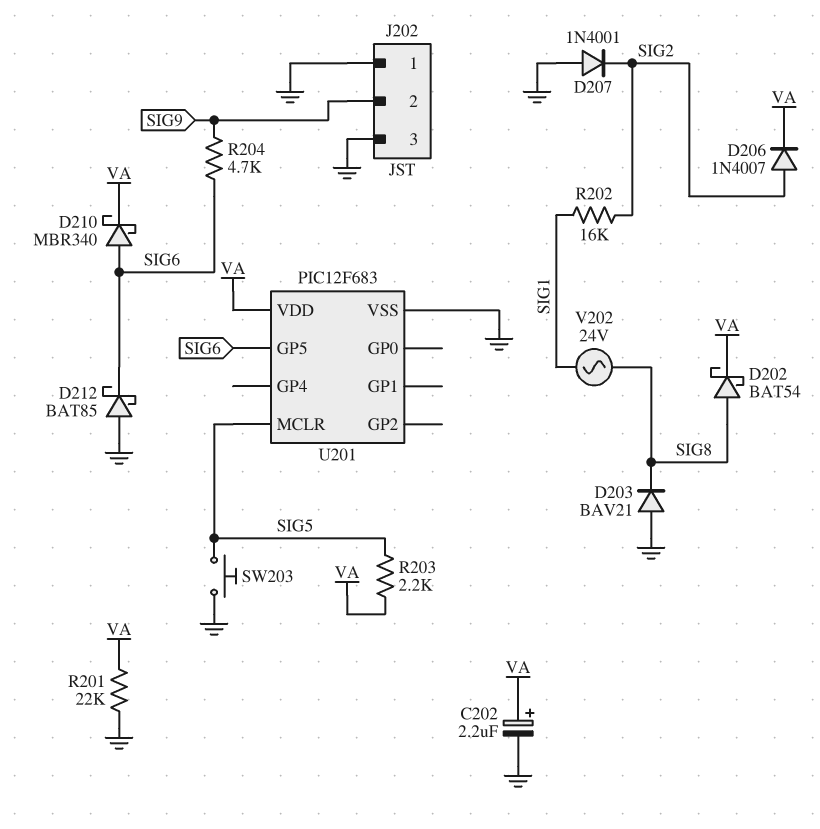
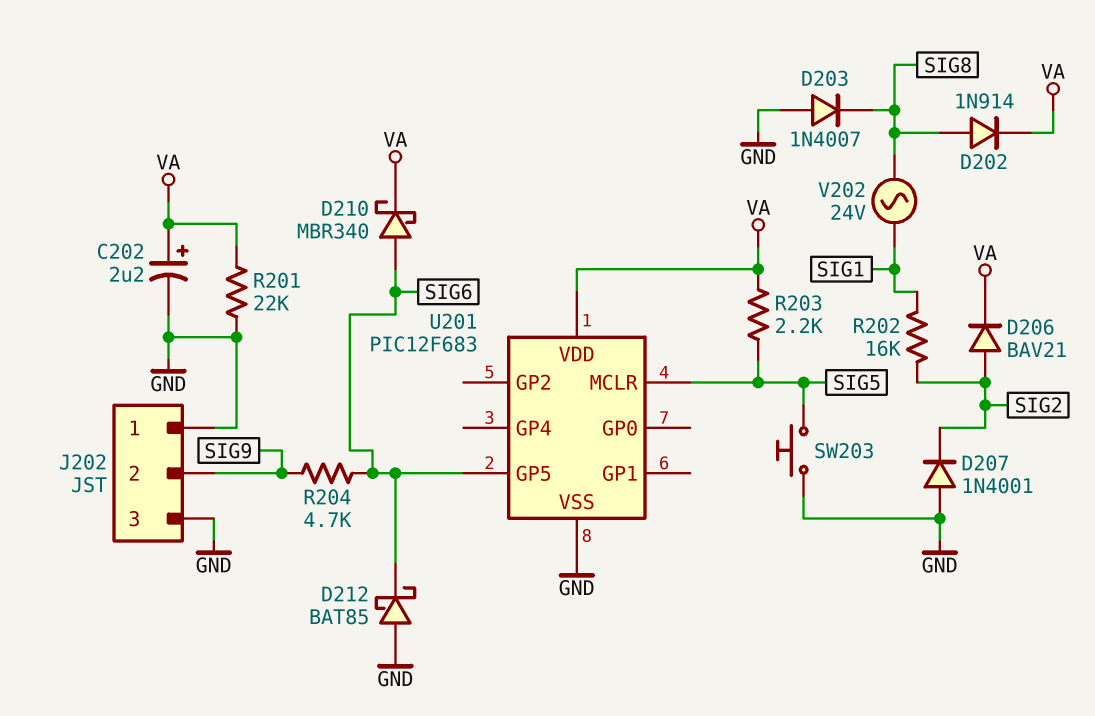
D202: schottky BAT54 (A SIG8, K VA) -> diode 1N914 (A SIG8, K VA)
D203: diode BAV21 (A GND, K SIG8) -> diode 1N4007 (A GND, K SIG8)
D206: diode 1N4007 (A SIG2, K VA) -> diode BAV21 (A SIG2, K VA)

